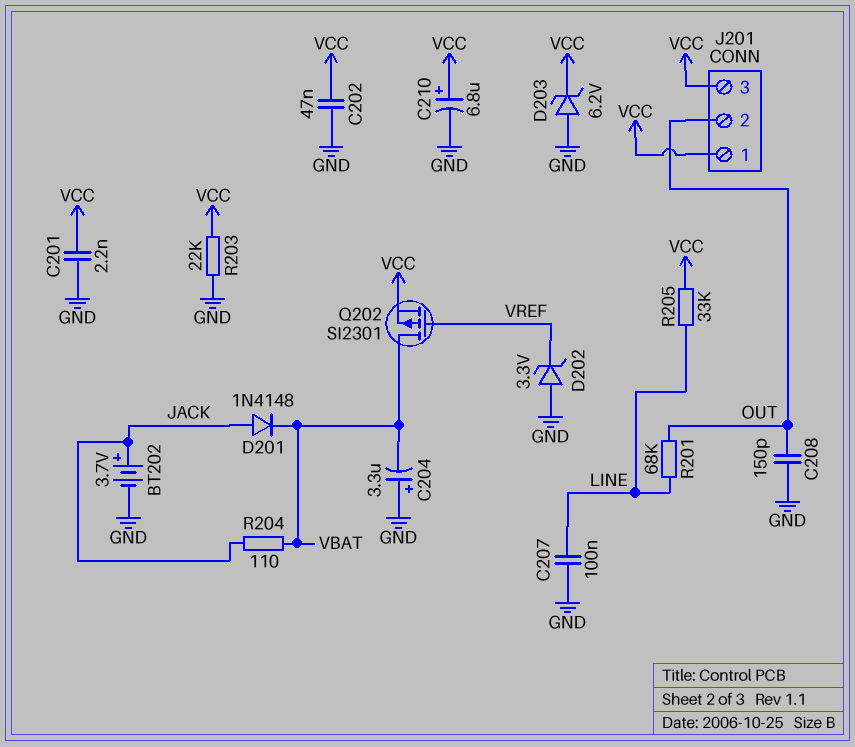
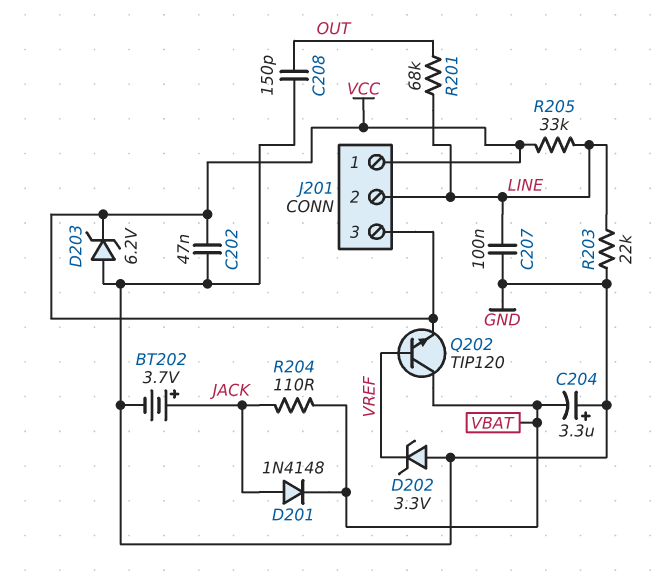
C201: 2.2nF (GND, VCC) -> none
C210: 6.8uF (plus VCC, minus GND) -> none
J201 pin 2: OUT -> LINE
Q202: PMOS SI2301 (G VREF, D VBAT, S VCC) -> NPN TIP120 (B VREF, C VBAT, E VCC)
R203: 22k (GND, VCC) -> 22k (GND, LINE)

